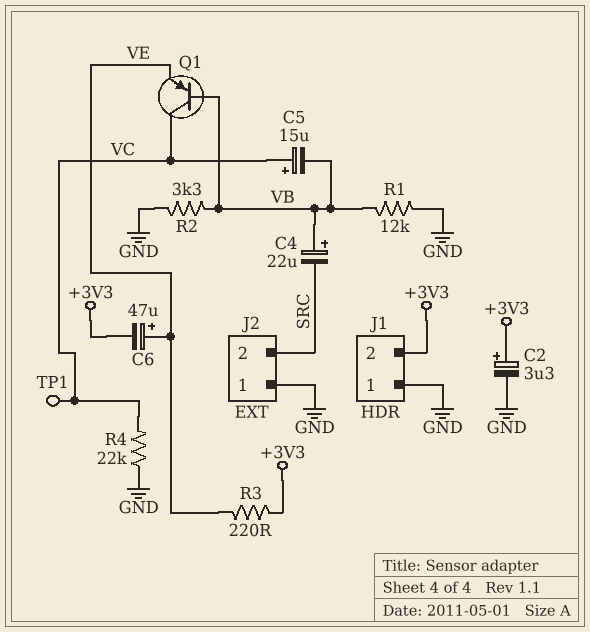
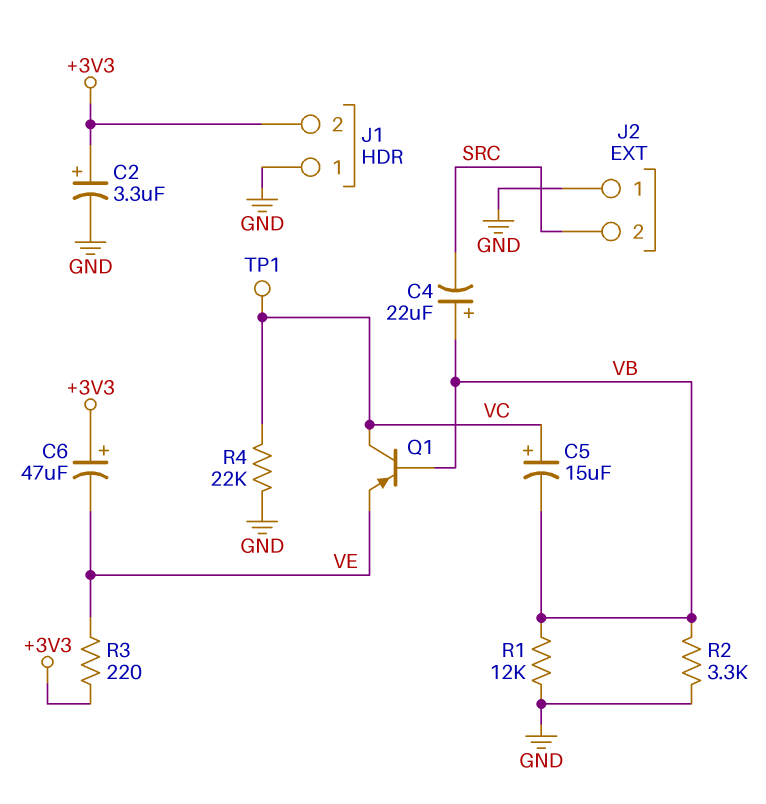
C6: 47uF (plus VE, minus +3V3) -> 47uF (plus +3V3, minus VE)

